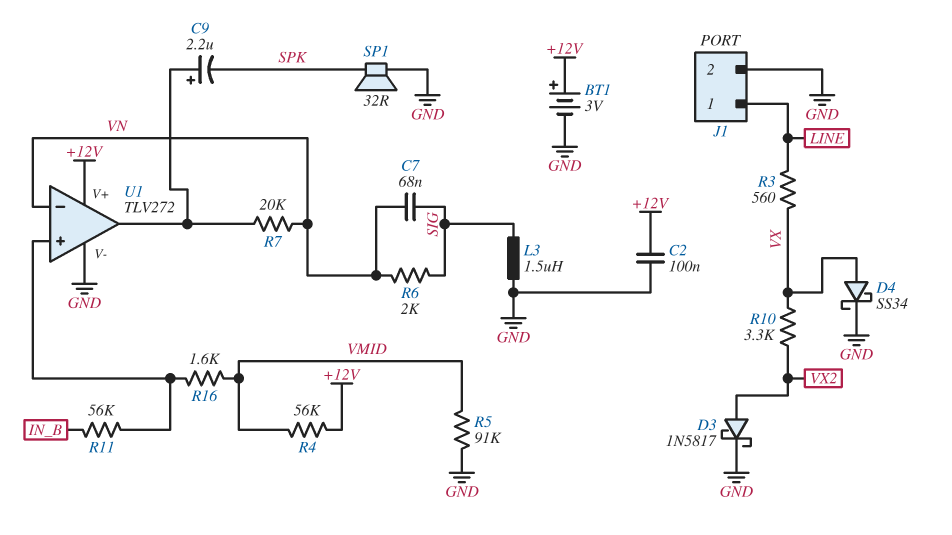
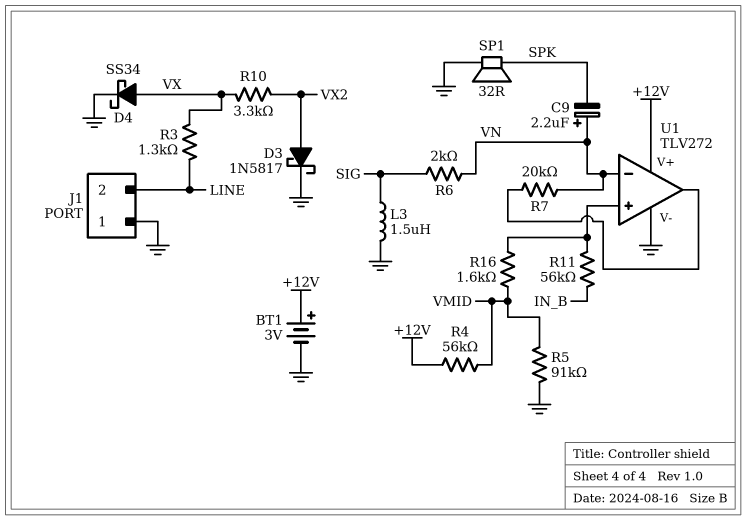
C2: 100nF (+12V, GND) -> none
C7: 68nF (SIG, VN) -> none
C9: 2.2uF (plus U1/out, minus SPK) -> 2.2uF (plus VN, minus SPK)
J1 pin 1: LINE -> GND
J1 pin 2: GND -> LINE
R3: 560 (LINE, VX) -> 1.3k (LINE, VX)

